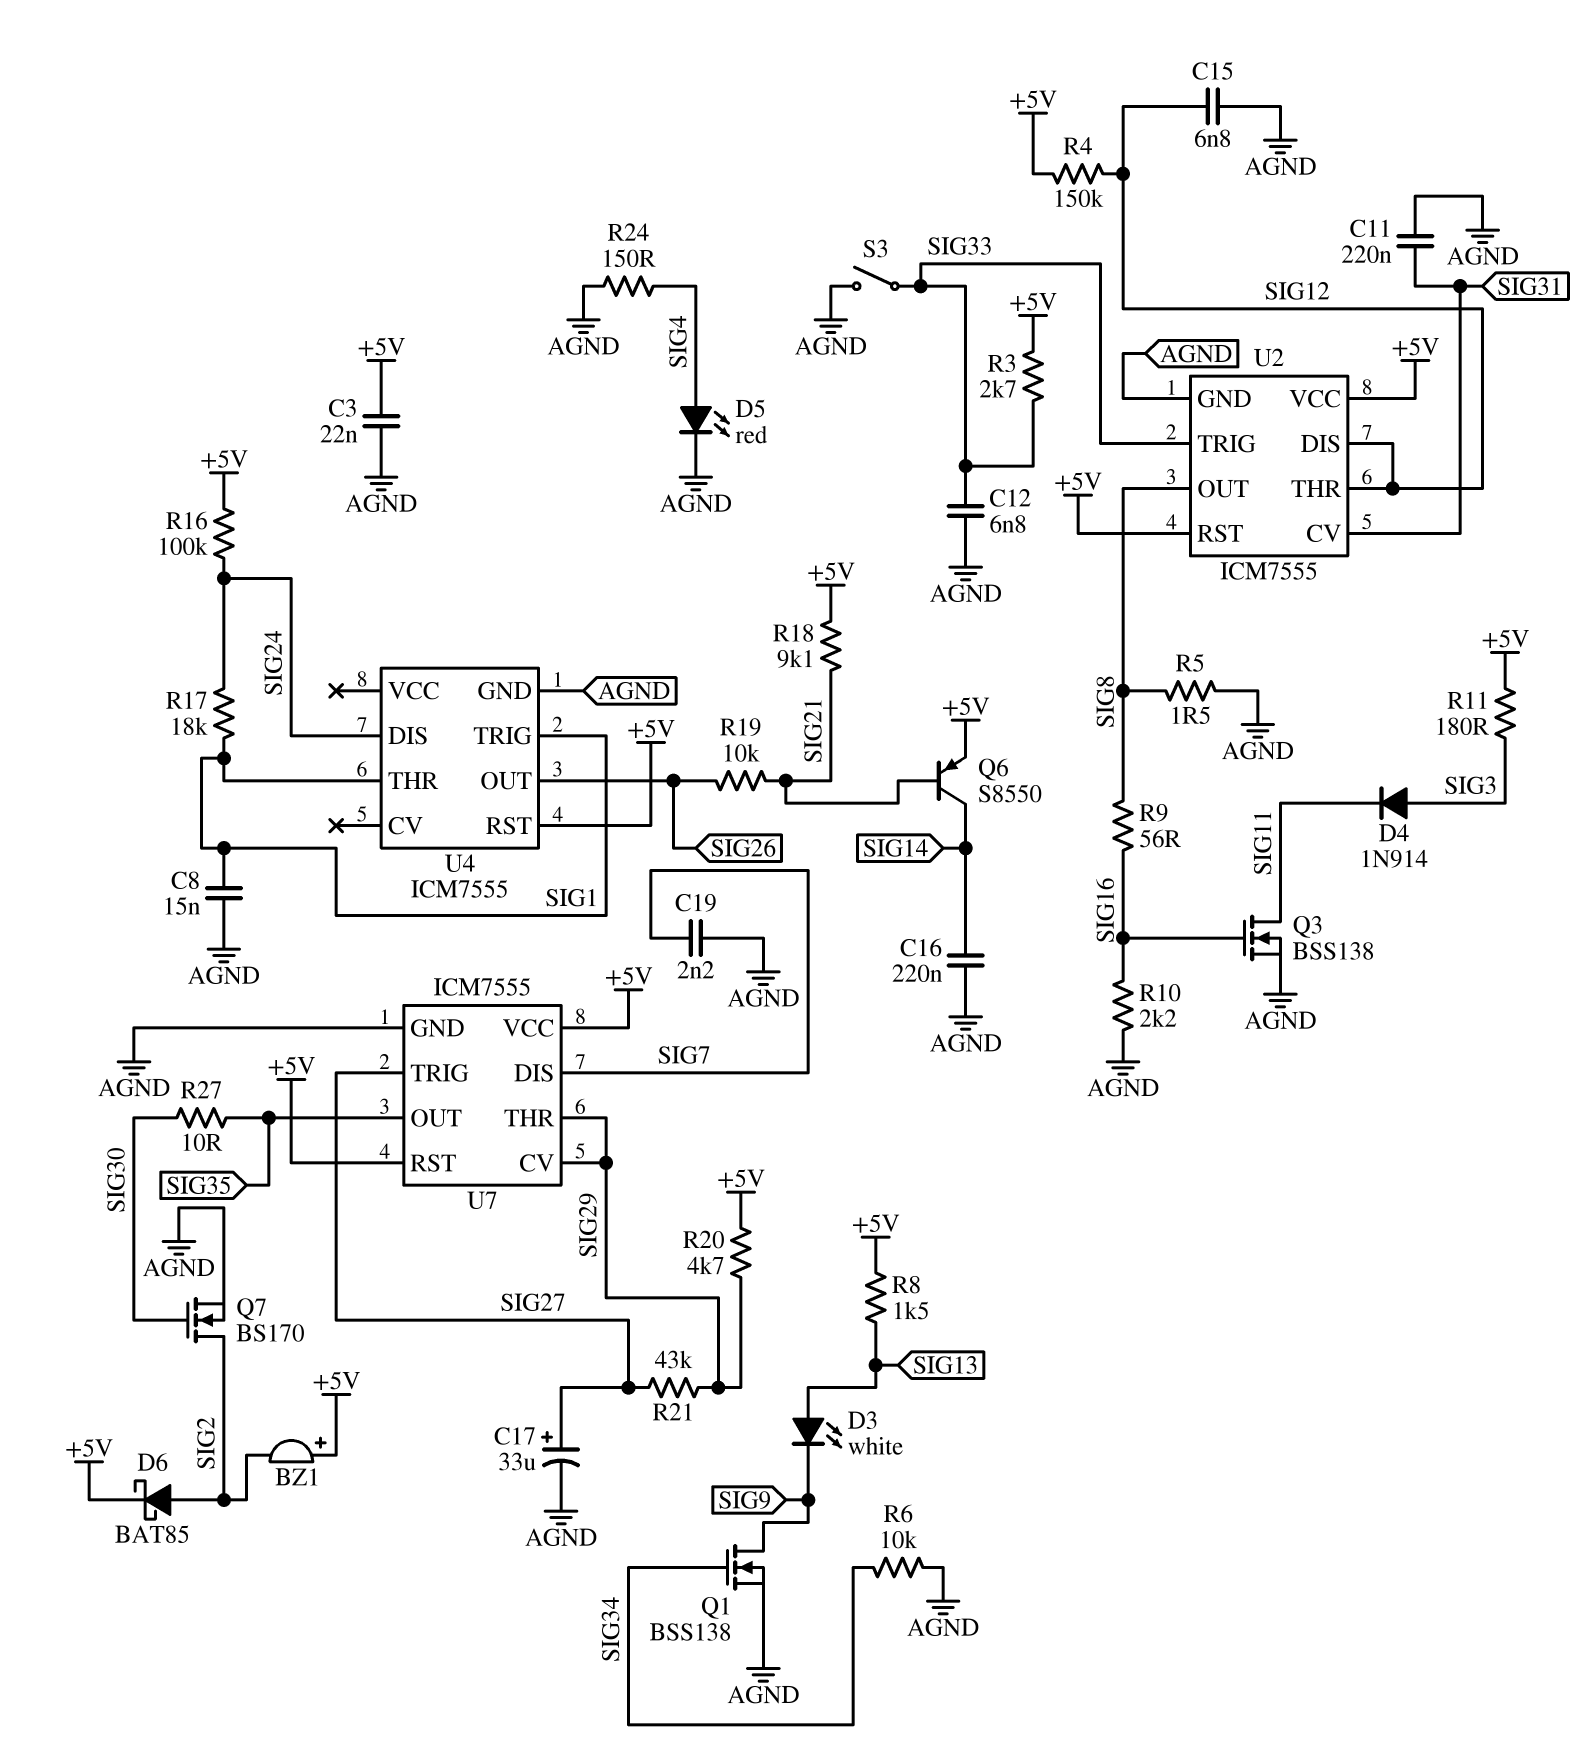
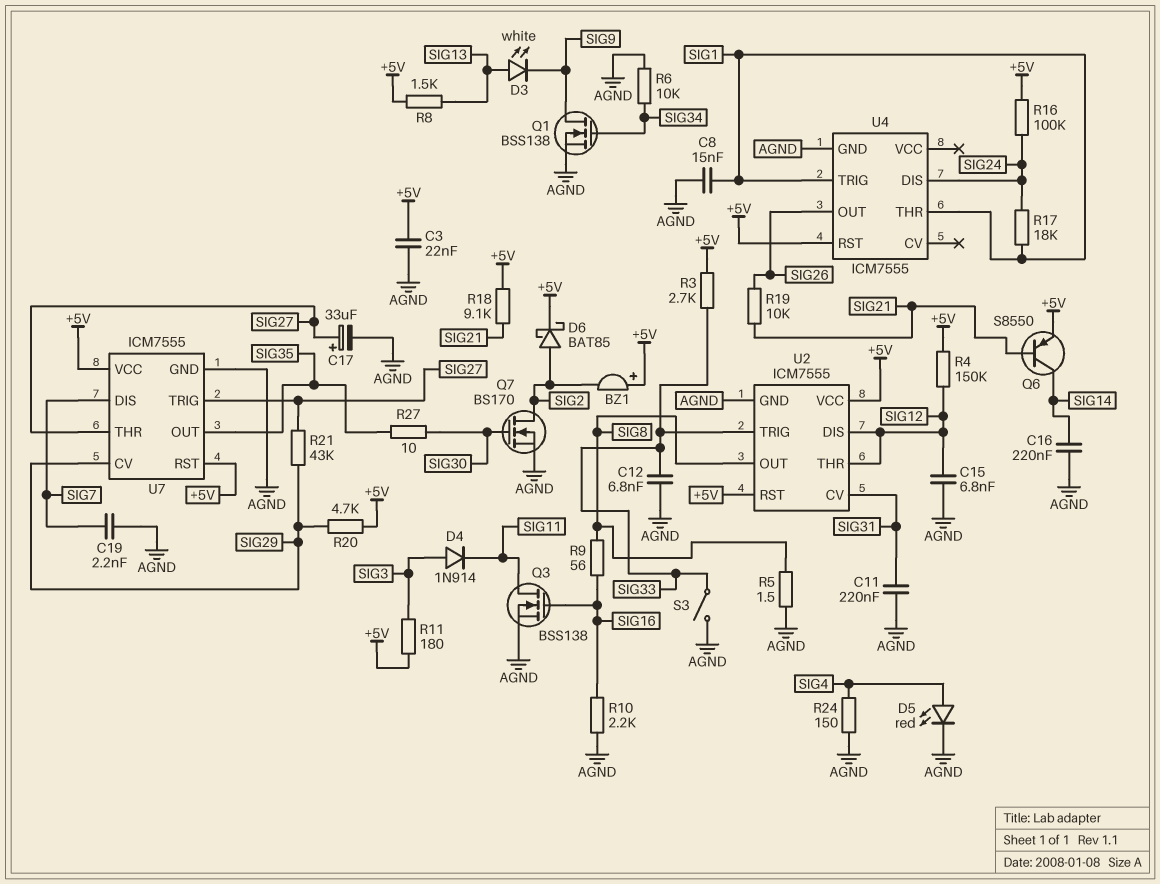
U7 pin THR: SIG29 -> SIG27

